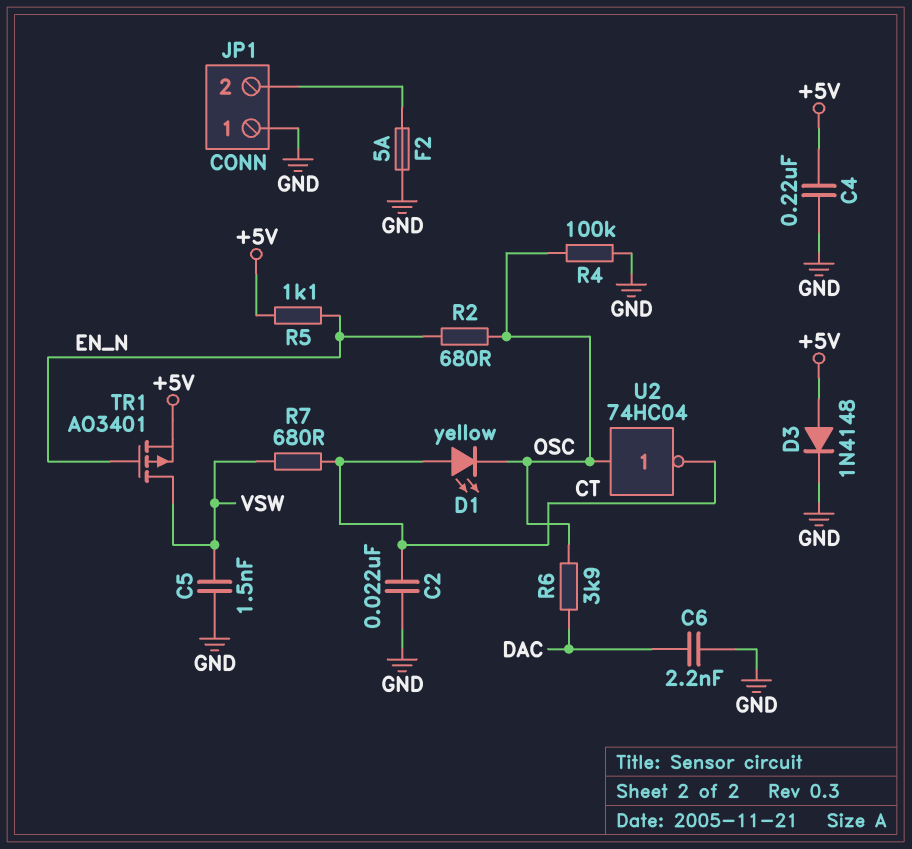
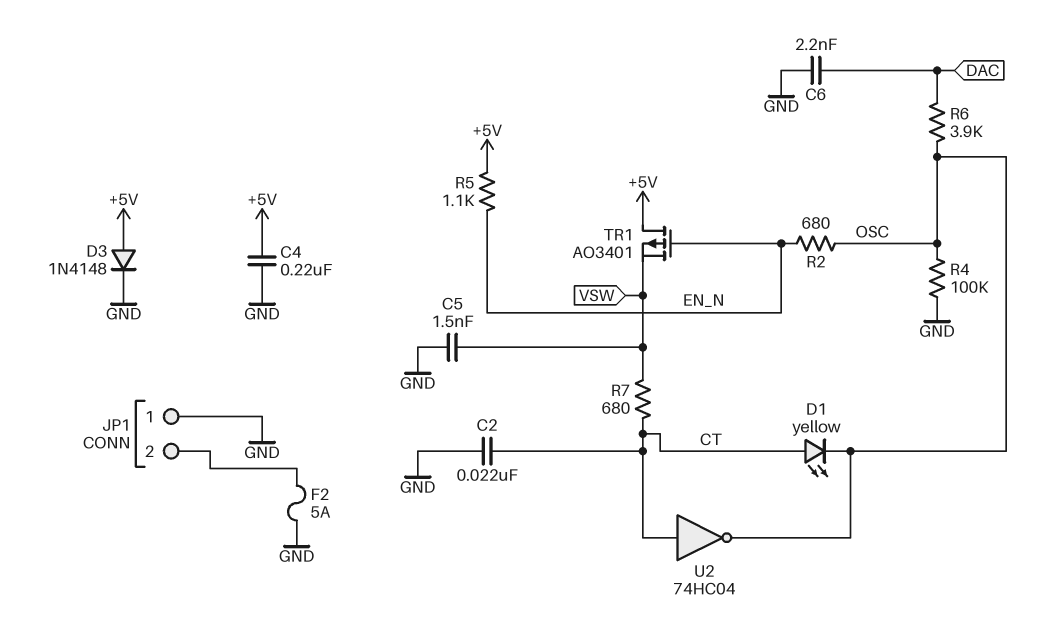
TR1: PMOS AO3401 (G EN_N, D VSW, S +5V) -> PMOS AO3401 (G EN_N, D +5V, S VSW)
U2: NOT 74HC04 (in OSC, out CT) -> NOT 74HC04 (in CT, out OSC)

